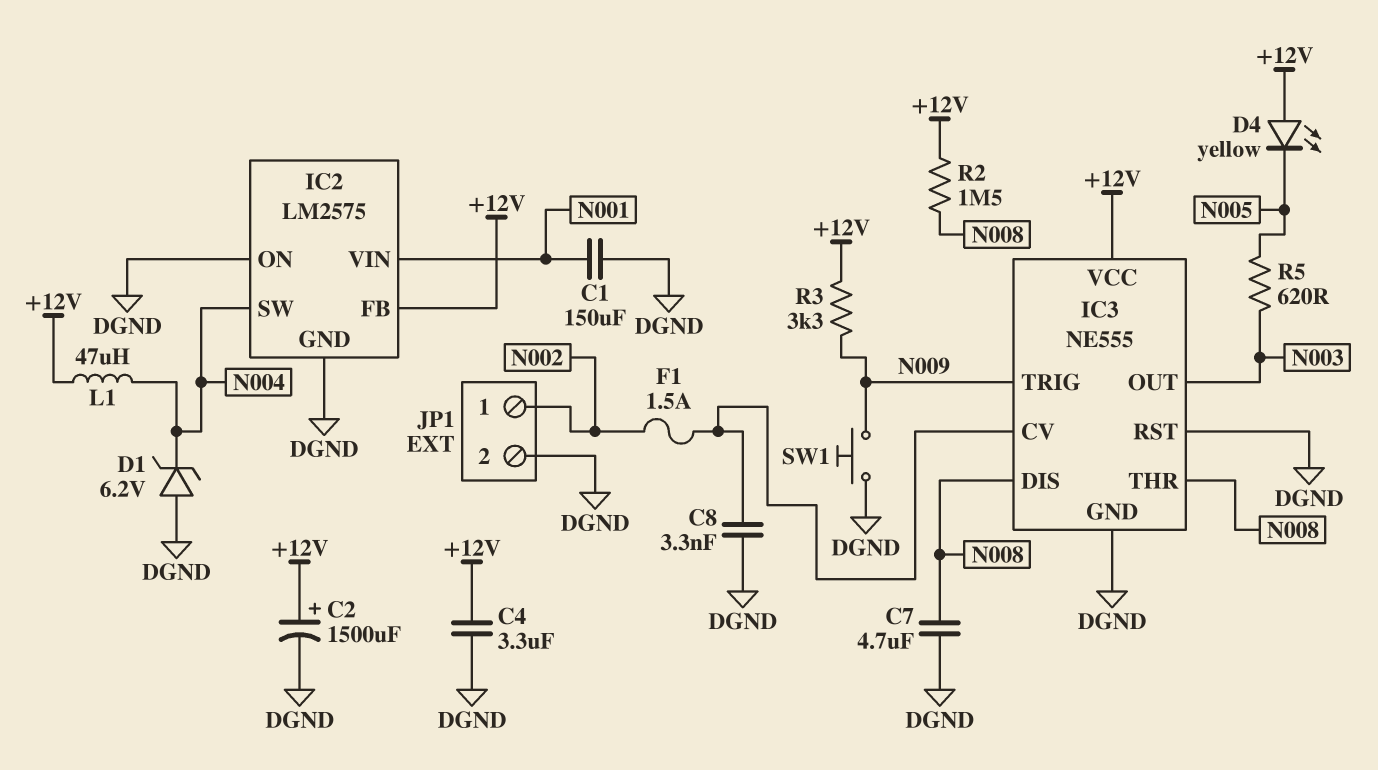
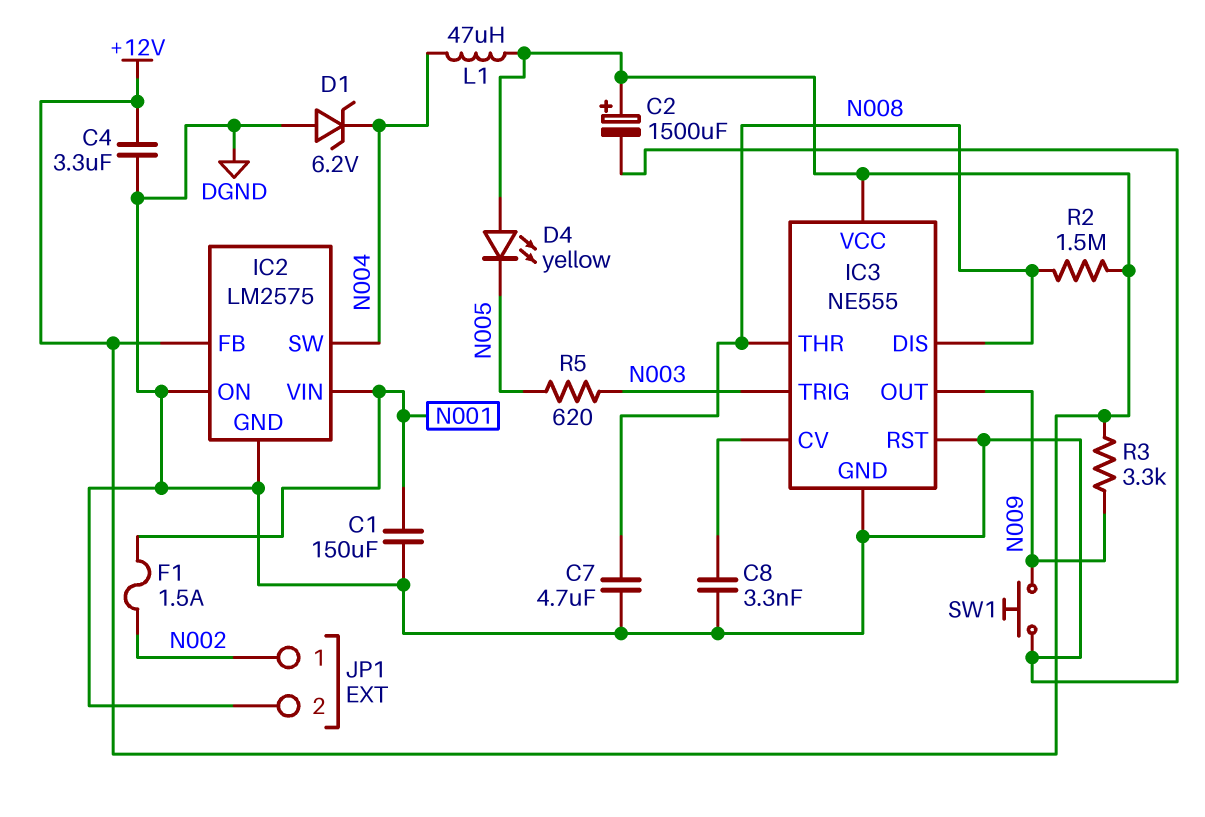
F1: 1.5A (IC3/CV, N002) -> 1.5A (N001, N002)
IC3 pin OUT: N003 -> N009
IC3 pin TRIG: N009 -> N003

